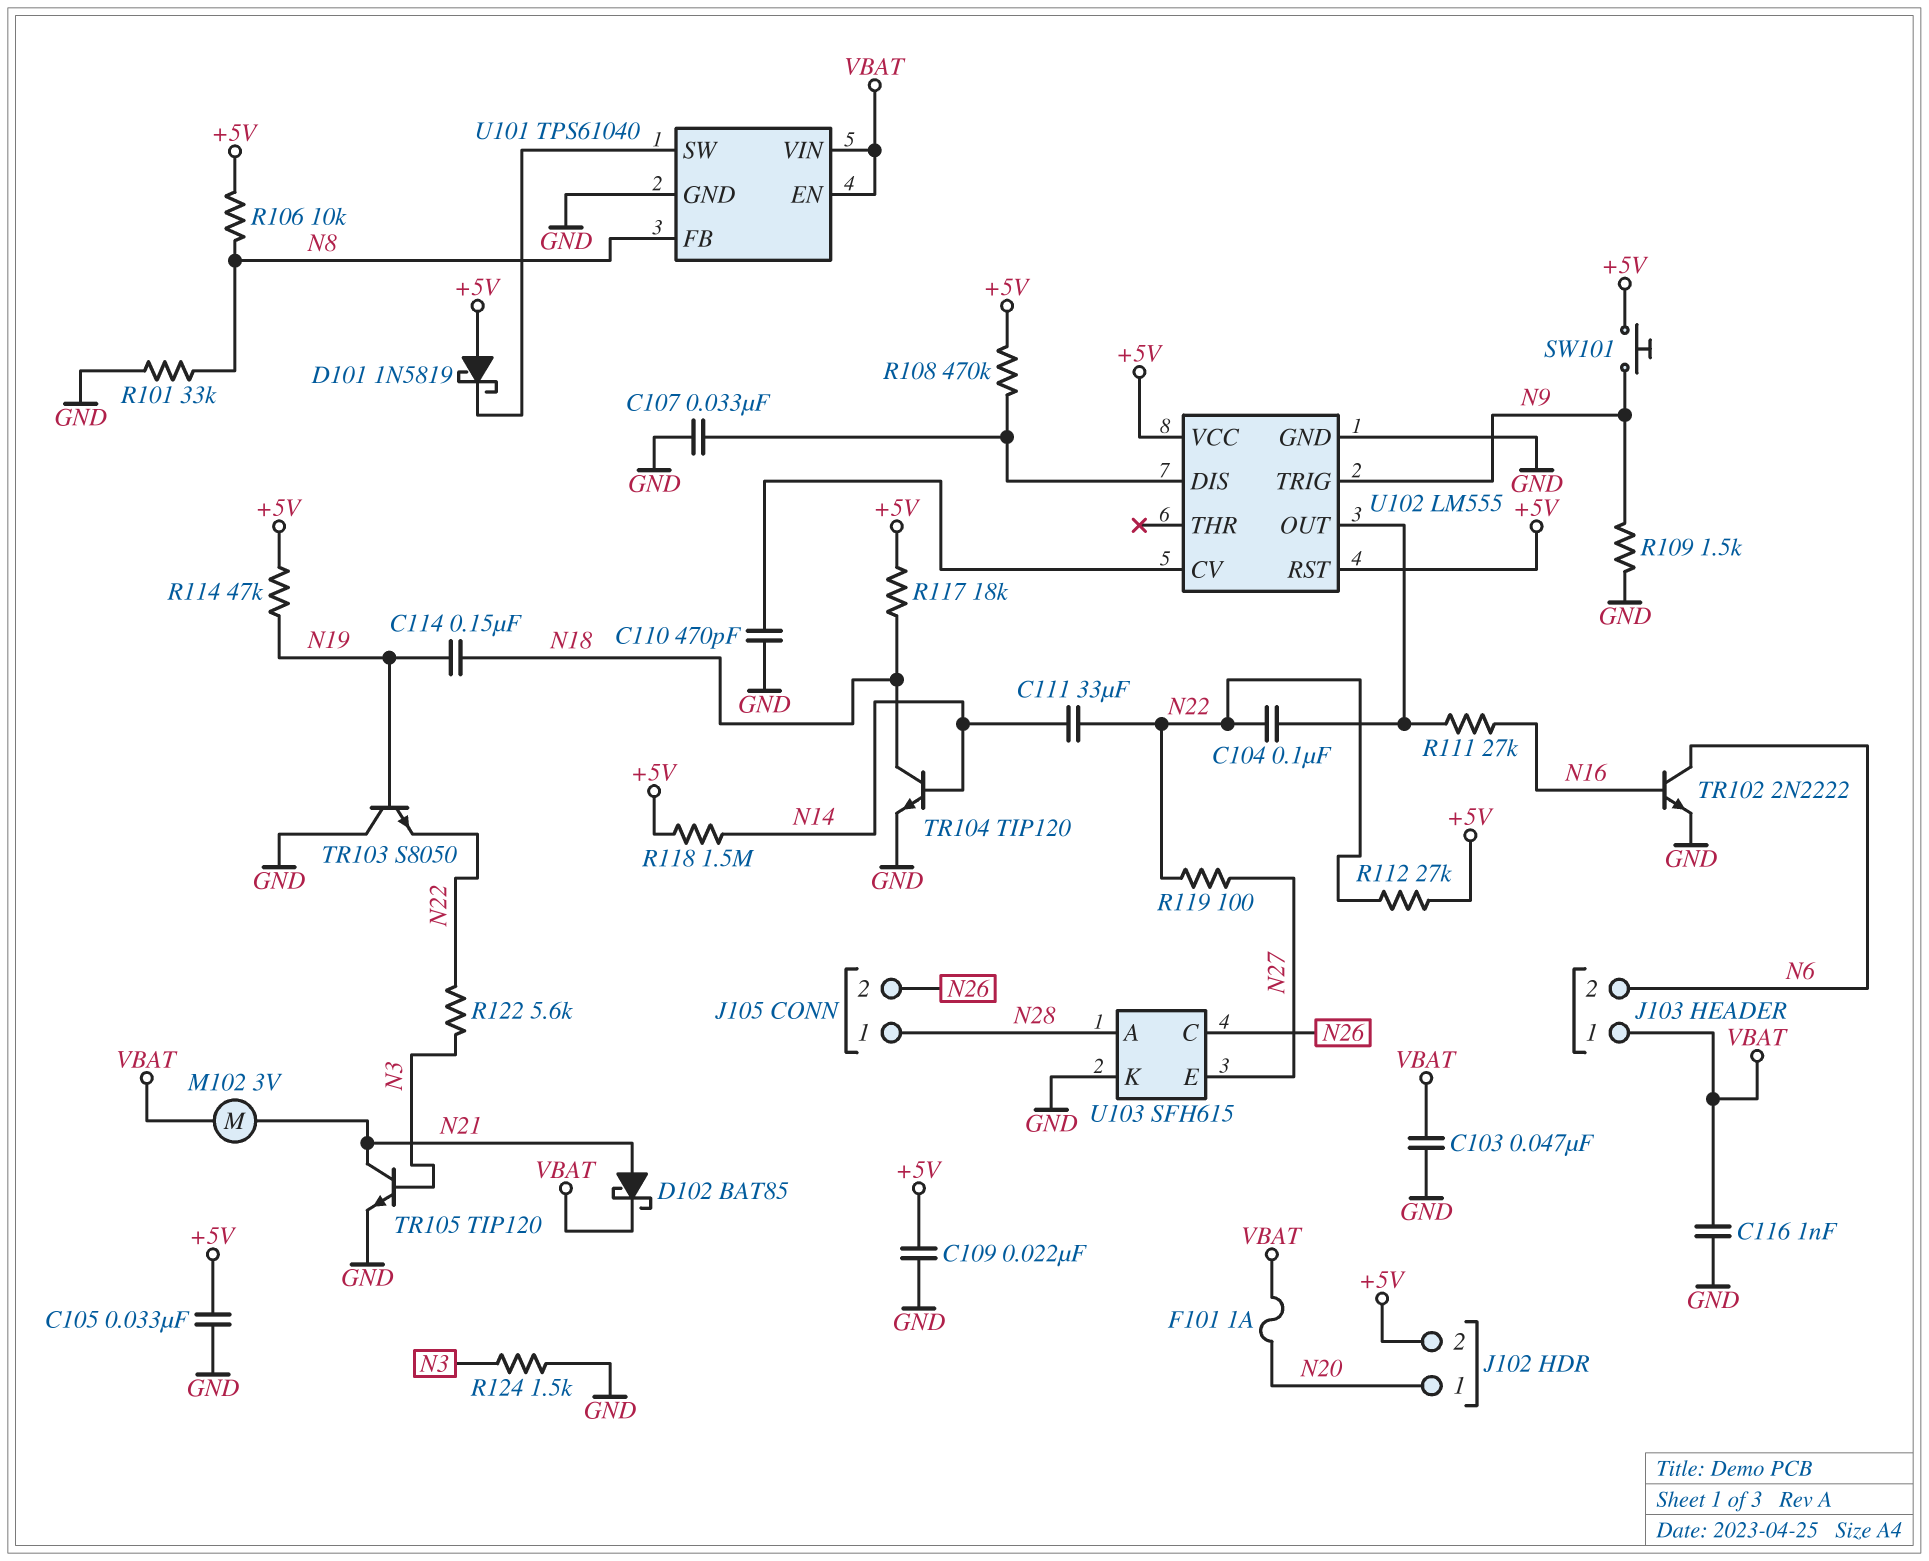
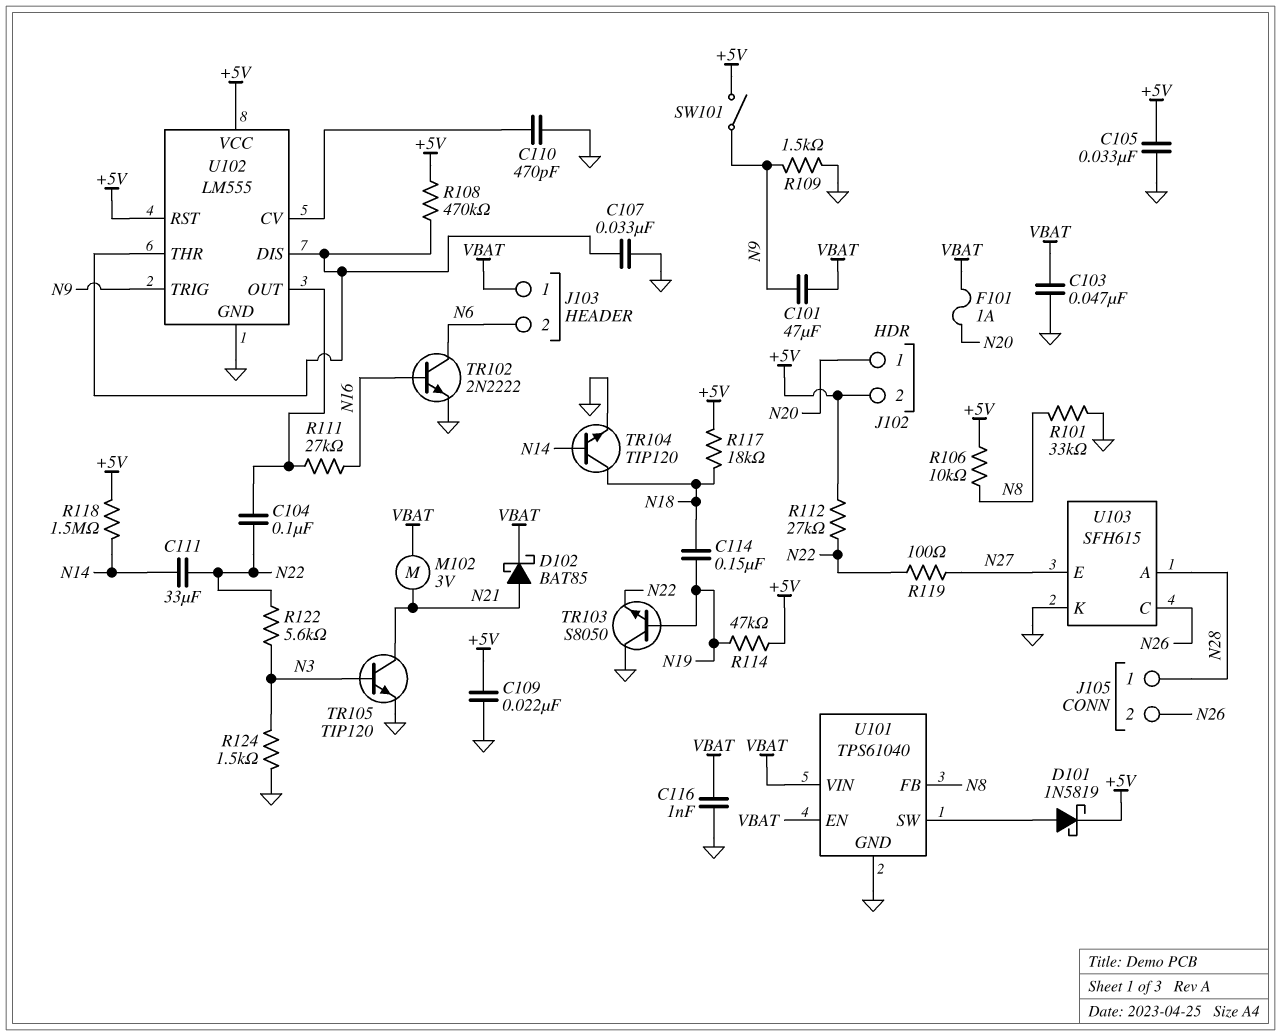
C101: none -> 47uF (N9, VBAT)
D101: schottky 1N5819 (A +5V, K U101/SW) -> schottky 1N5819 (A U101/SW, K +5V)
SW101: button (+5V, N9) -> switch (+5V, N9)
U102 pin THR: none -> U102/DIS

